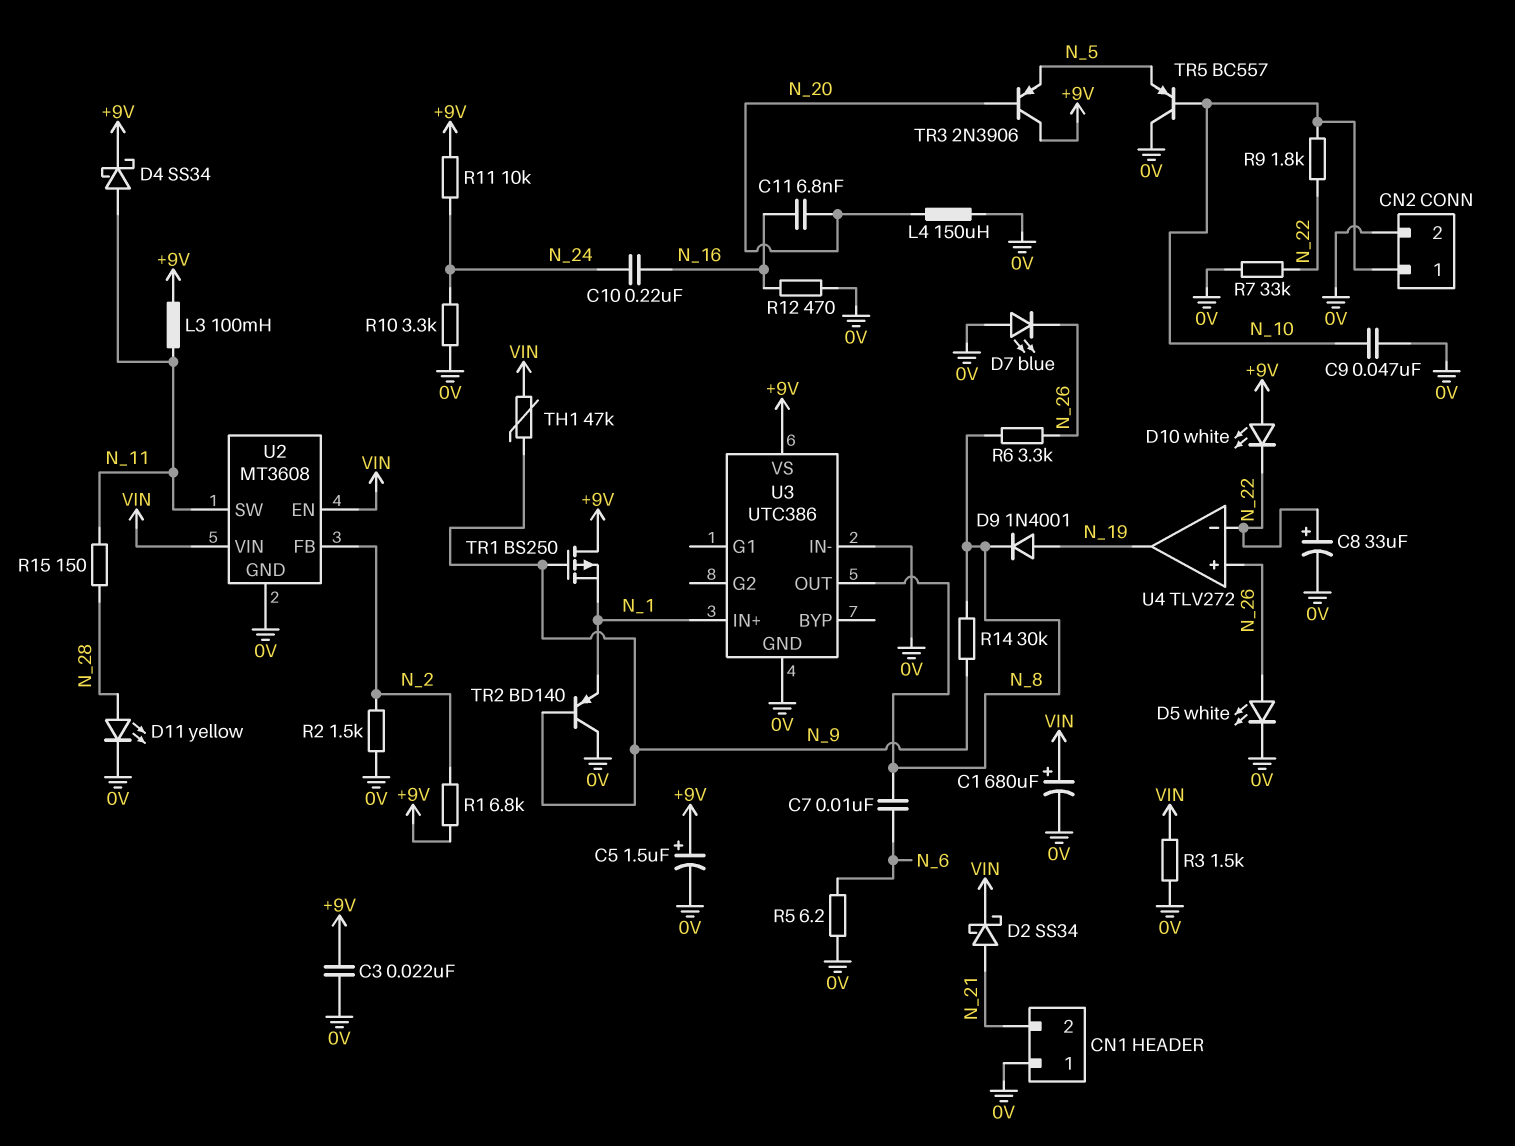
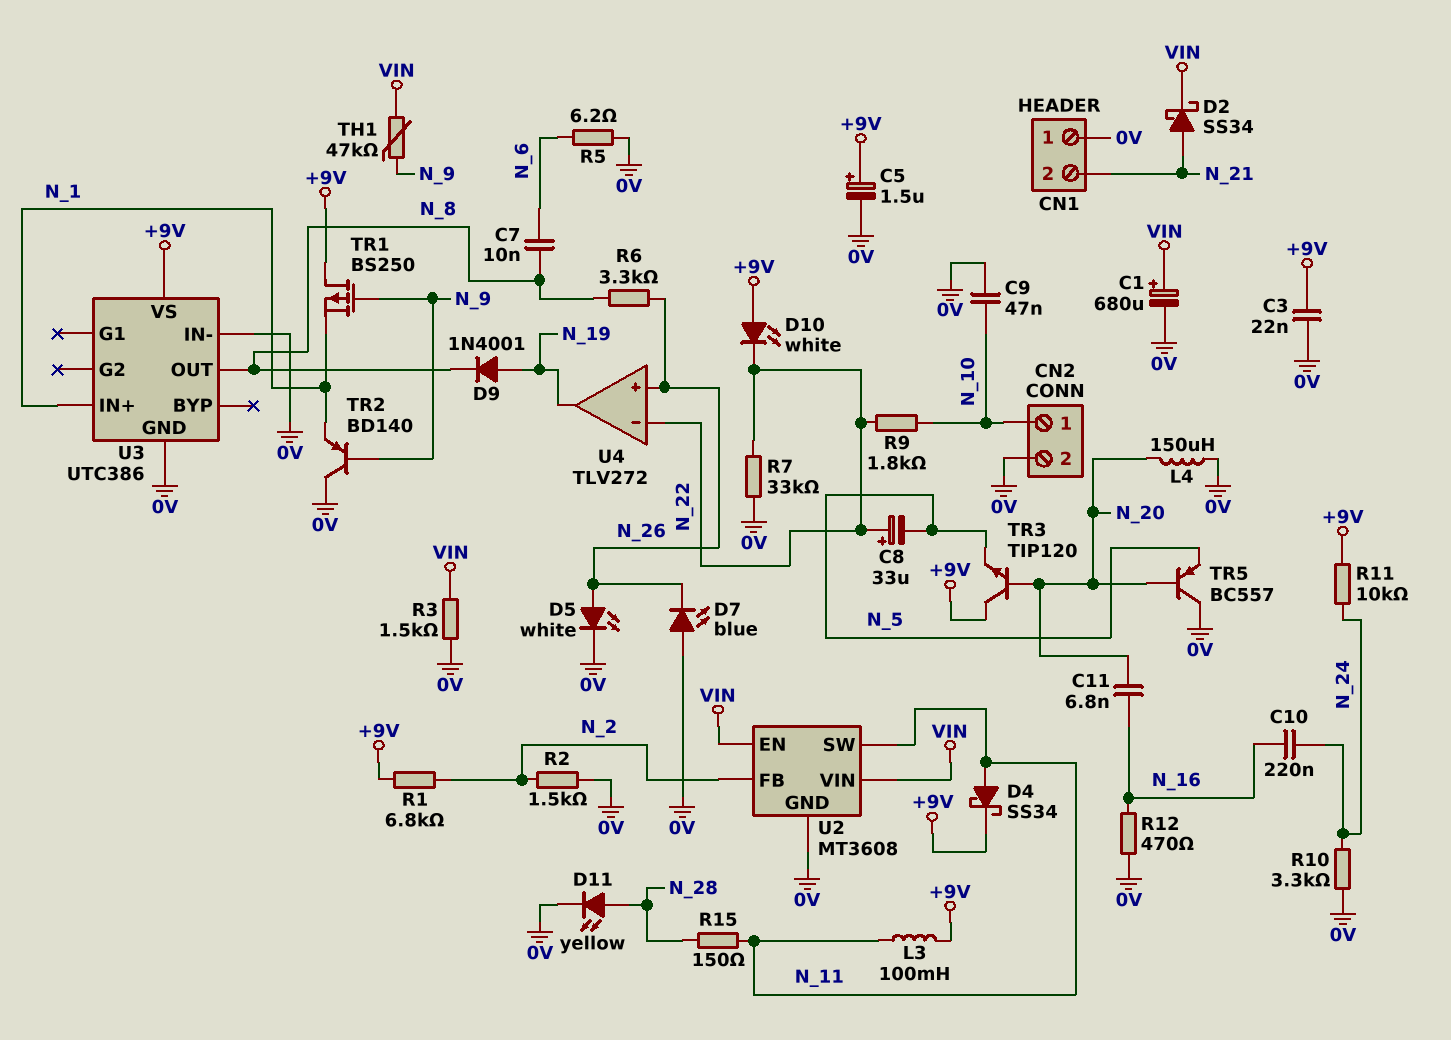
C8: 33uF (plus N_22, minus 0V) -> 33uF (plus N_22, minus N_5)
R14: 30k (N_8, N_9) -> none
TR3: PNP 2N3906 (B N_20, C +9V, E N_5) -> NPN TIP120 (B N_20, C +9V, E N_5)
TR5: PNP BC557 (B N_10, C 0V, E N_5) -> PNP BC557 (B N_20, C 0V, E N_5)

